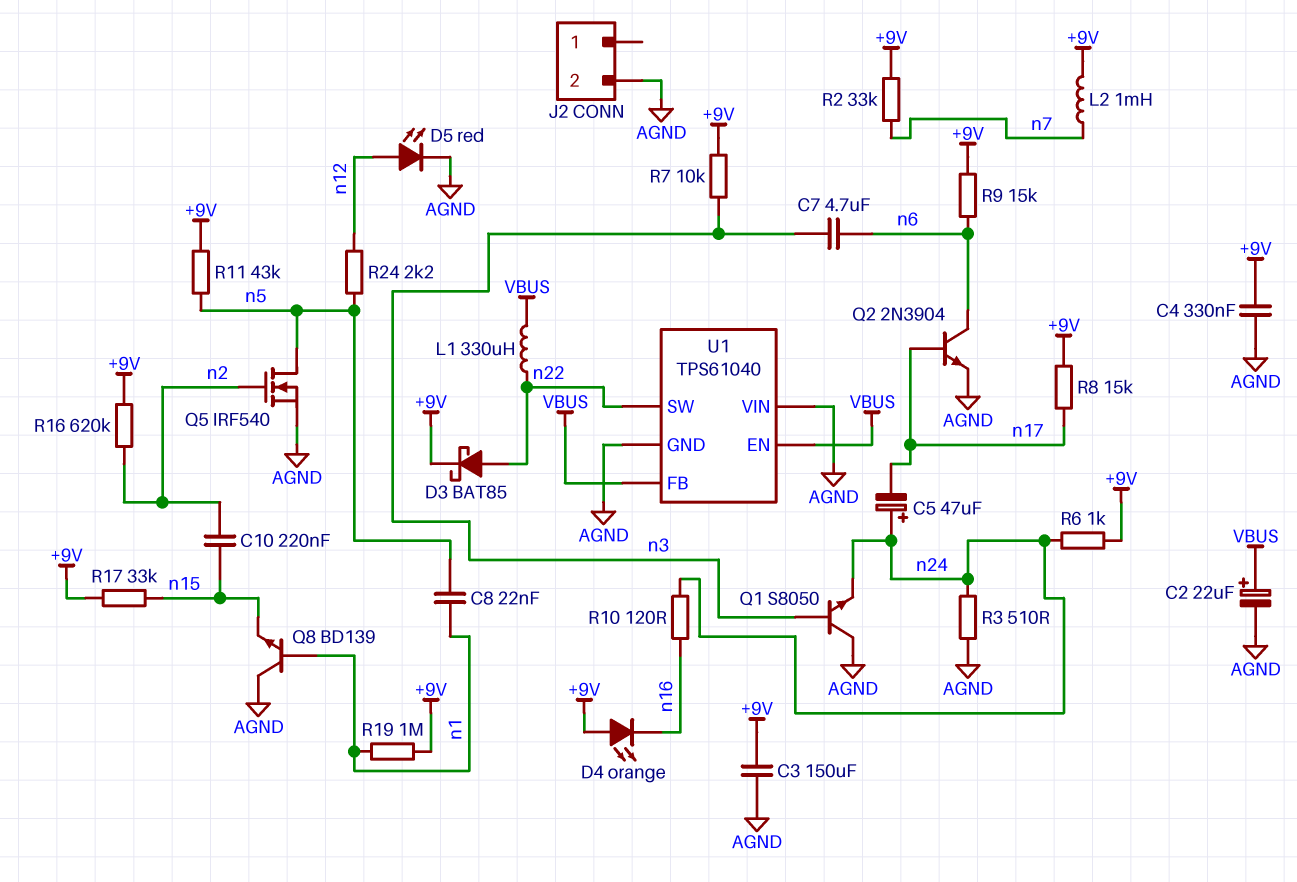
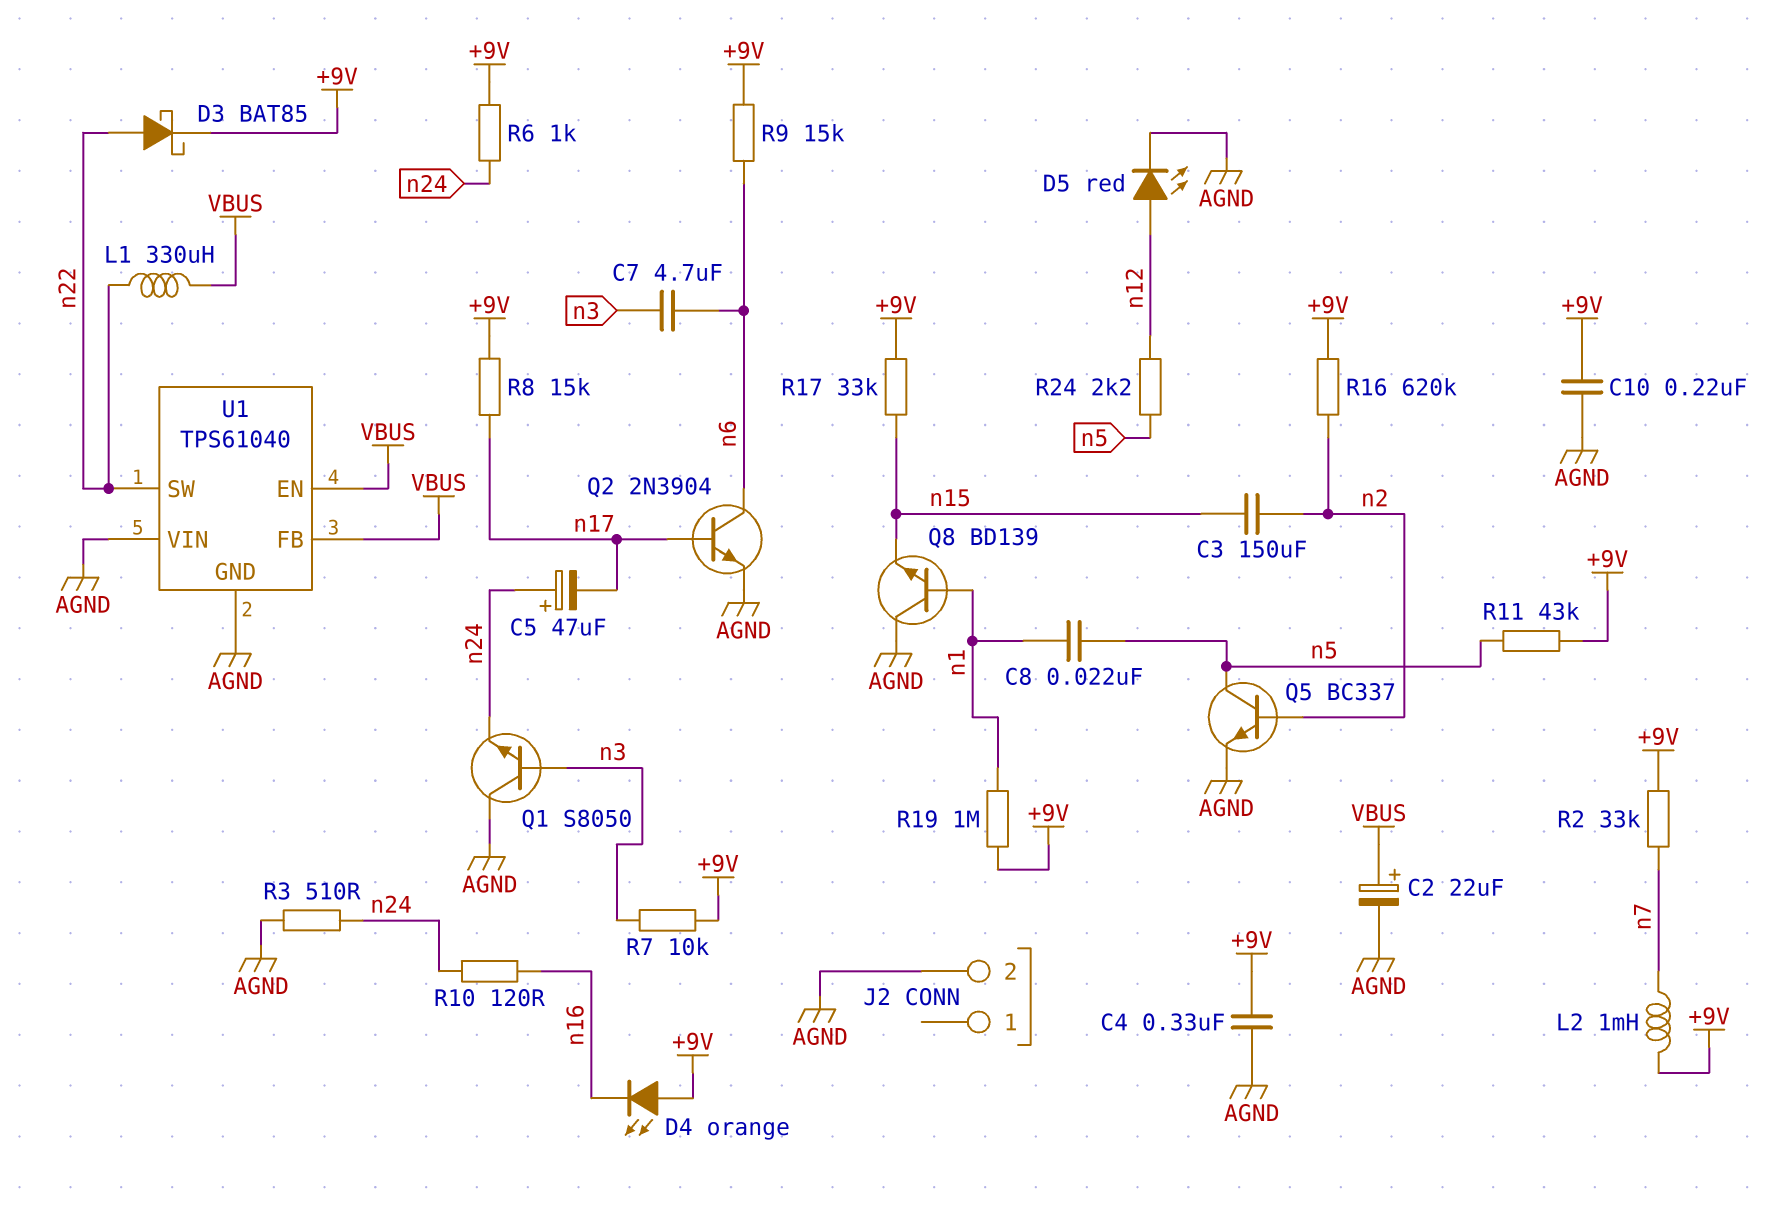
C3: 150uF (+9V, AGND) -> 150uF (n2, n15)
C10: 220nF (n2, n15) -> 220nF (+9V, AGND)
Q5: NMOS IRF540 (G n2, D n5, S AGND) -> NPN BC337 (B n2, C n5, E AGND)

